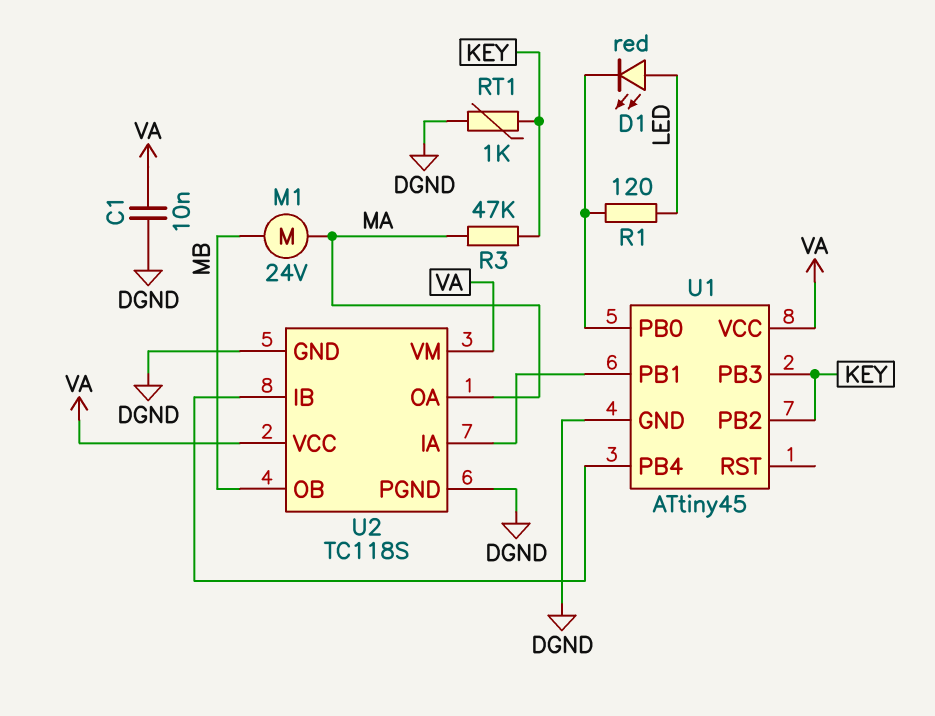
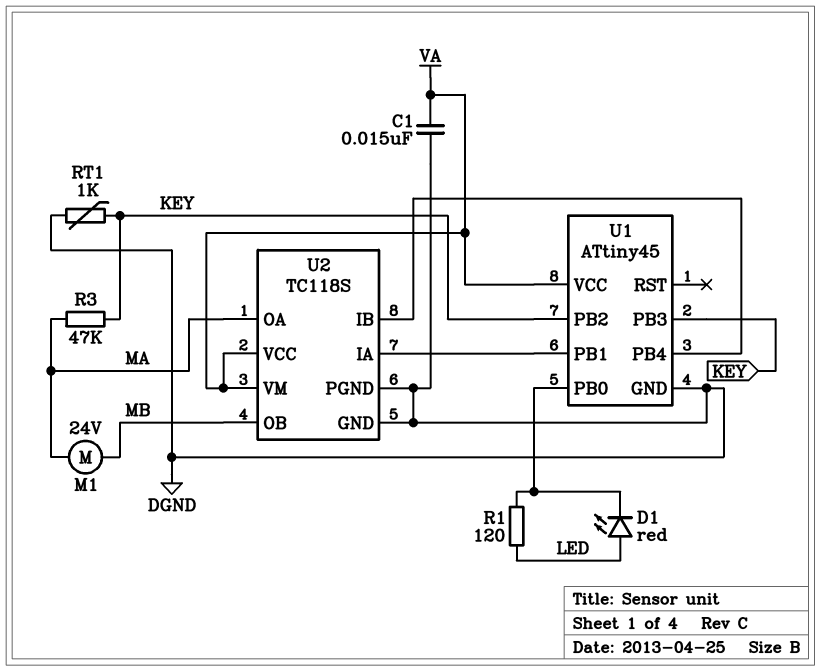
C1: 10nF (DGND, VA) -> 15nF (DGND, VA)

